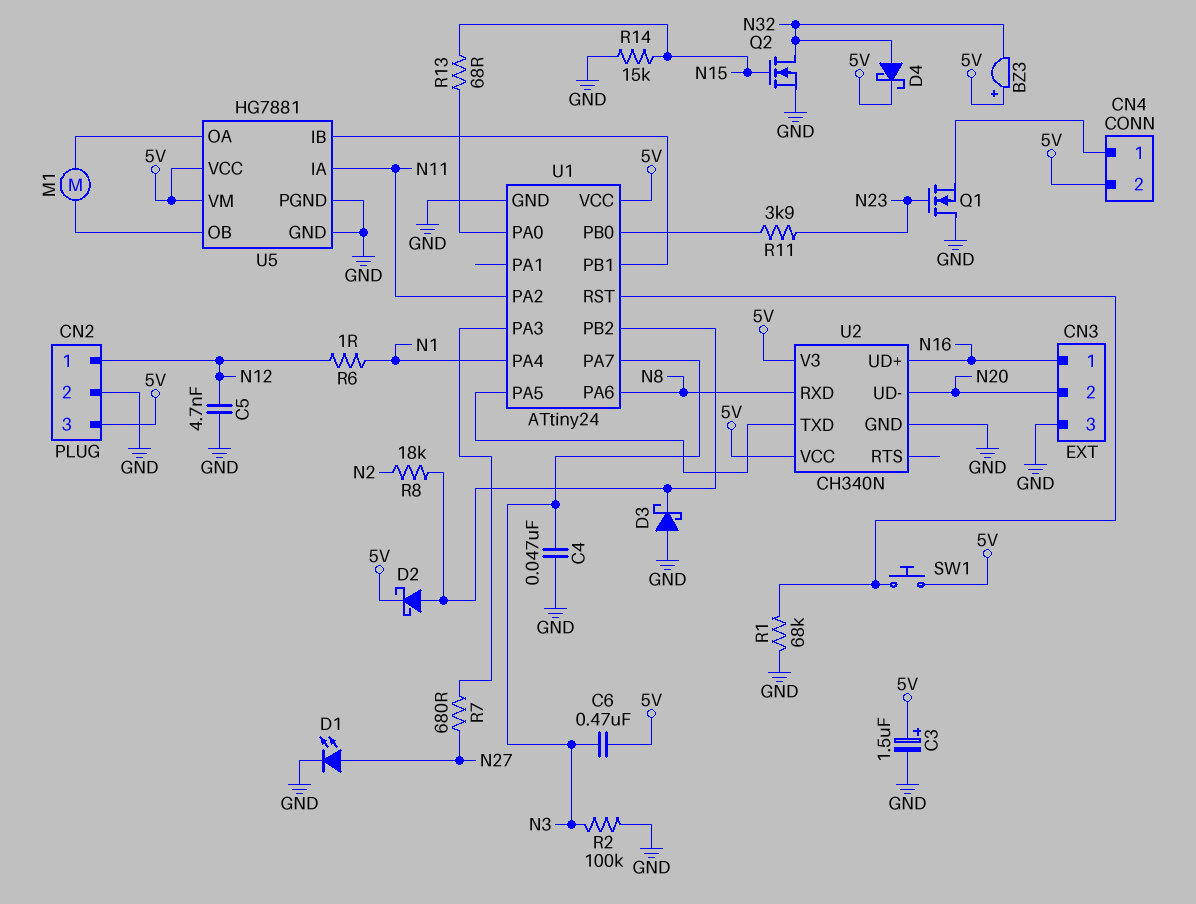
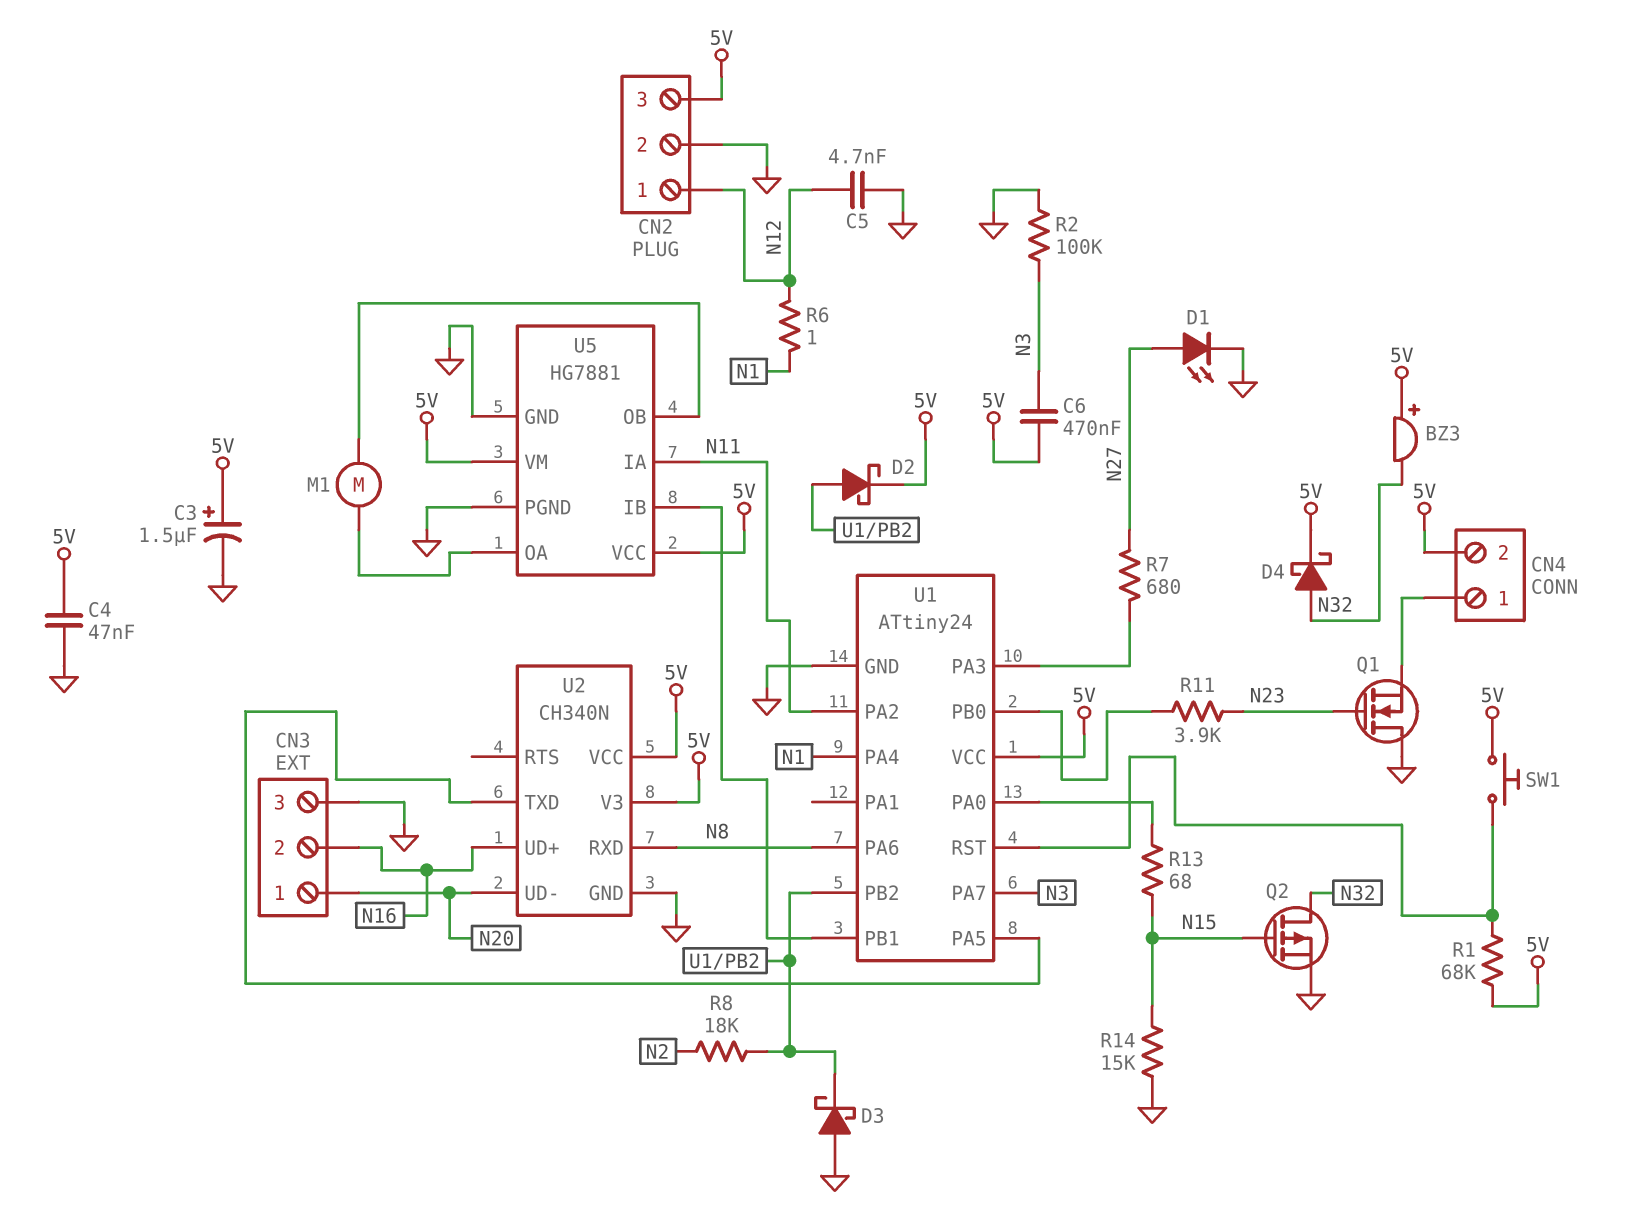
C4: 47nF (GND, N3) -> 47nF (5V, GND)
CN3 pin 1: N16 -> N20
CN3 pin 2: N20 -> N16
Q2: NMOS (G N15, D N32, S GND) -> PMOS (G N15, D N32, S GND)
R1: 68k (GND, U1/RST) -> 68k (5V, U1/RST)

